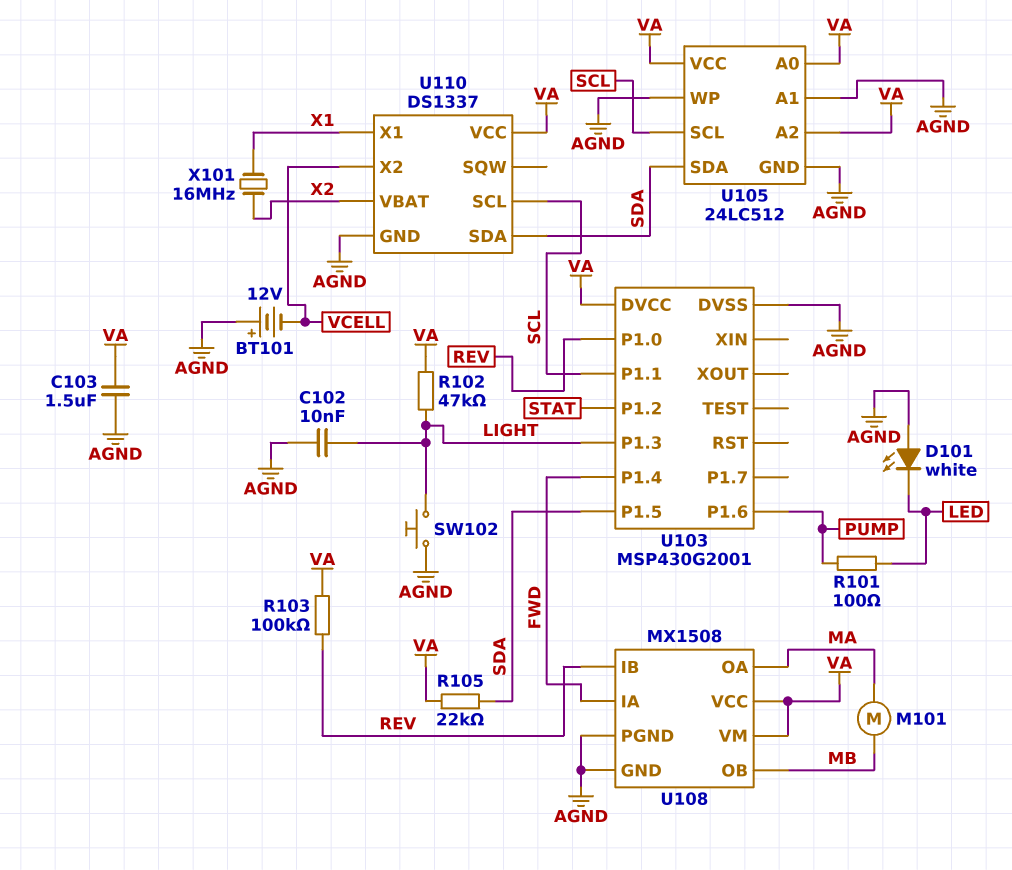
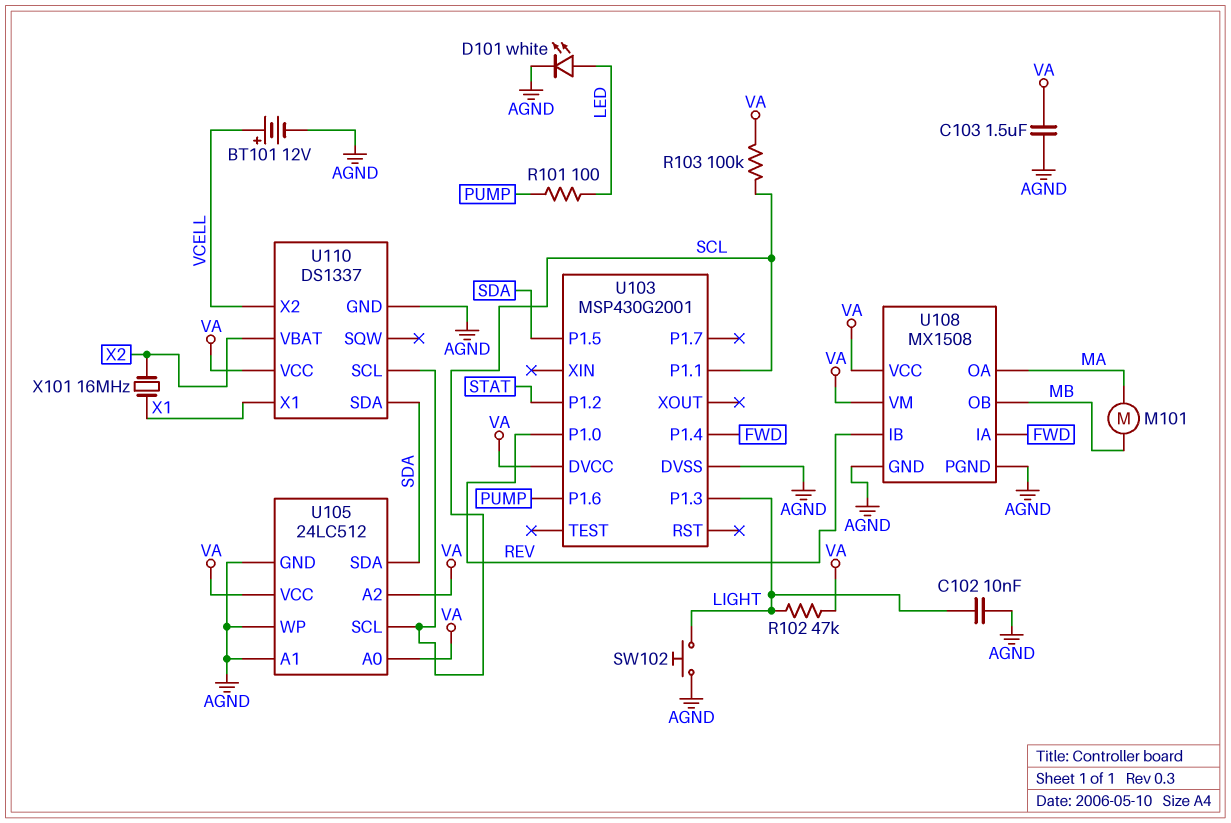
BT101: 12V (plus AGND, minus VCELL) -> 12V (plus VCELL, minus AGND)
D101: LED white (A AGND, K LED) -> LED white (A LED, K AGND)
R103: 100k (REV, VA) -> 100k (SCL, VA)
R105: 22k (SDA, VA) -> none

